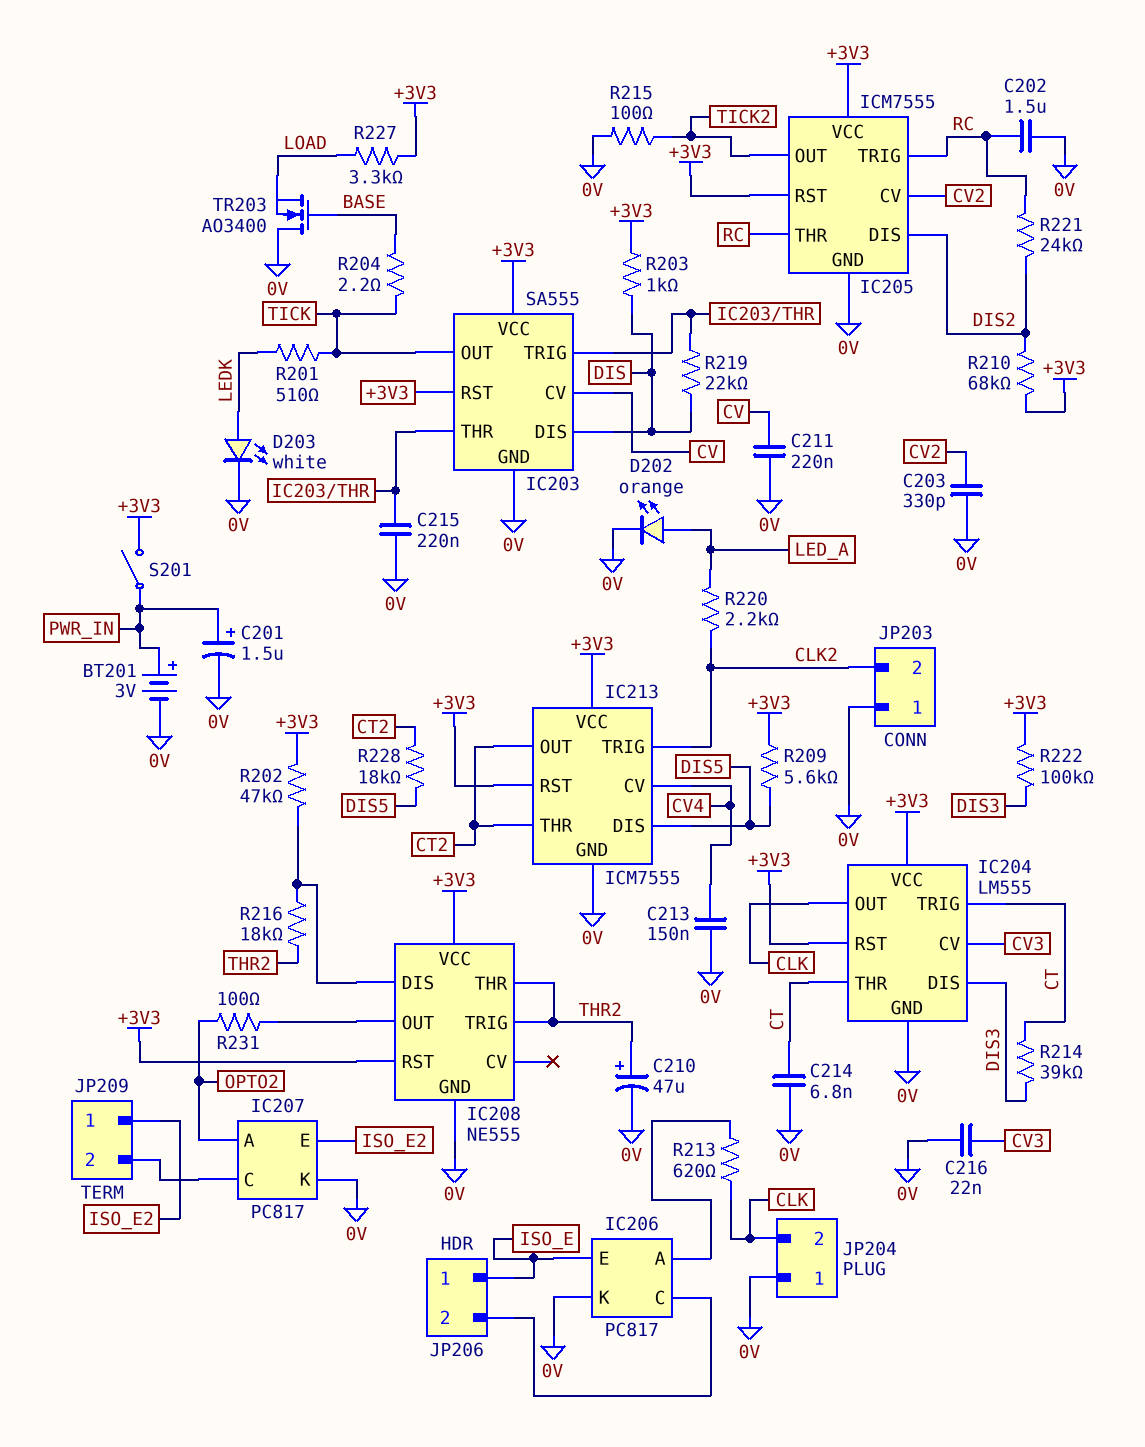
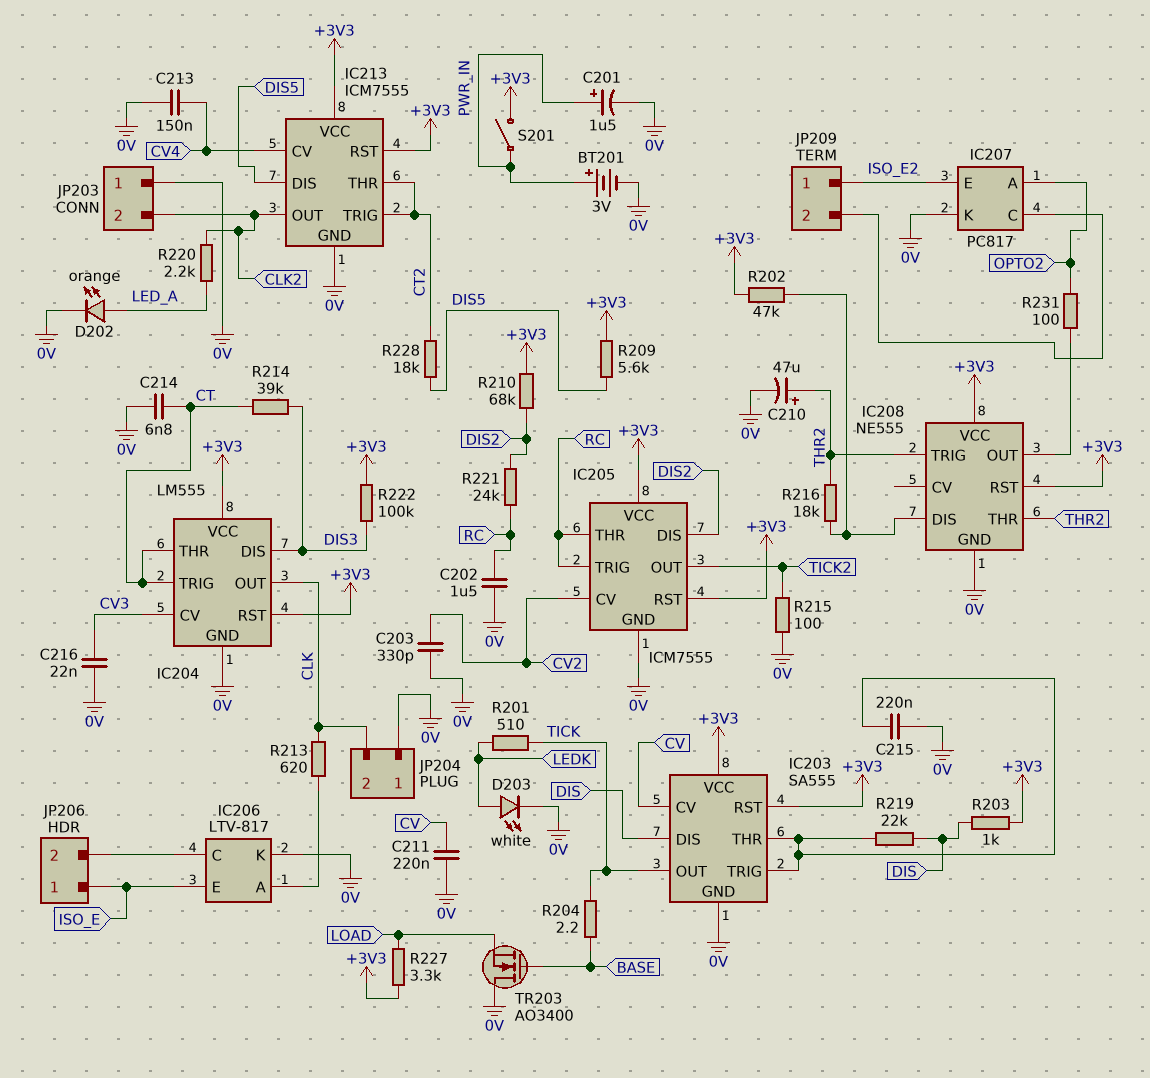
IC206: PC817 -> LTV-817
IC213 pin OUT: CT2 -> CLK2
IC213 pin TRIG: CLK2 -> CT2

